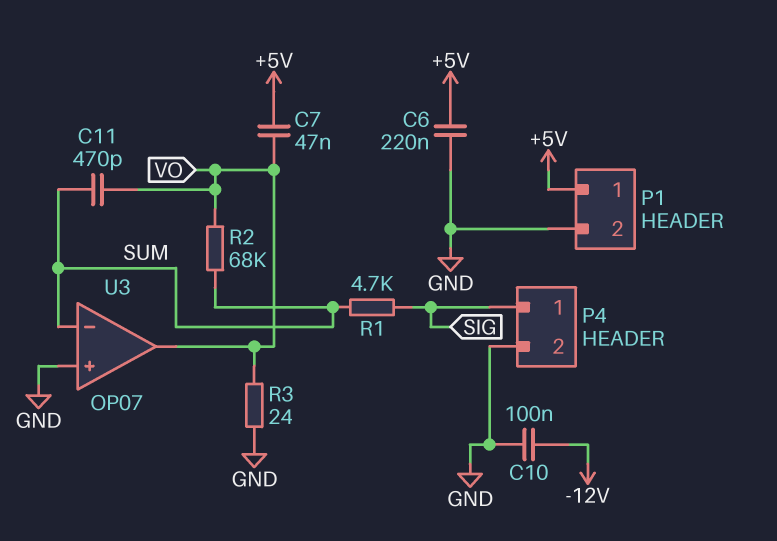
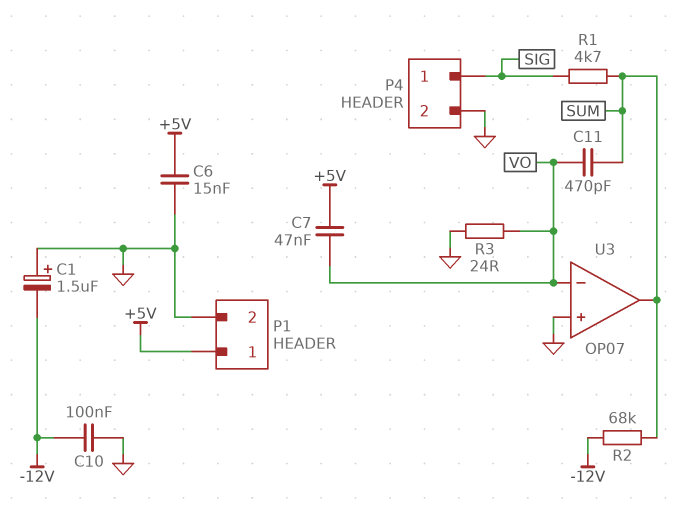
C1: none -> 1.5uF (plus GND, minus -12V)
C6: 220nF (+5V, GND) -> 15nF (+5V, GND)
R2: 68k (SUM, VO) -> 68k (-12V, SUM)
U3 pin in-: SUM -> VO
U3 pin out: VO -> SUM

